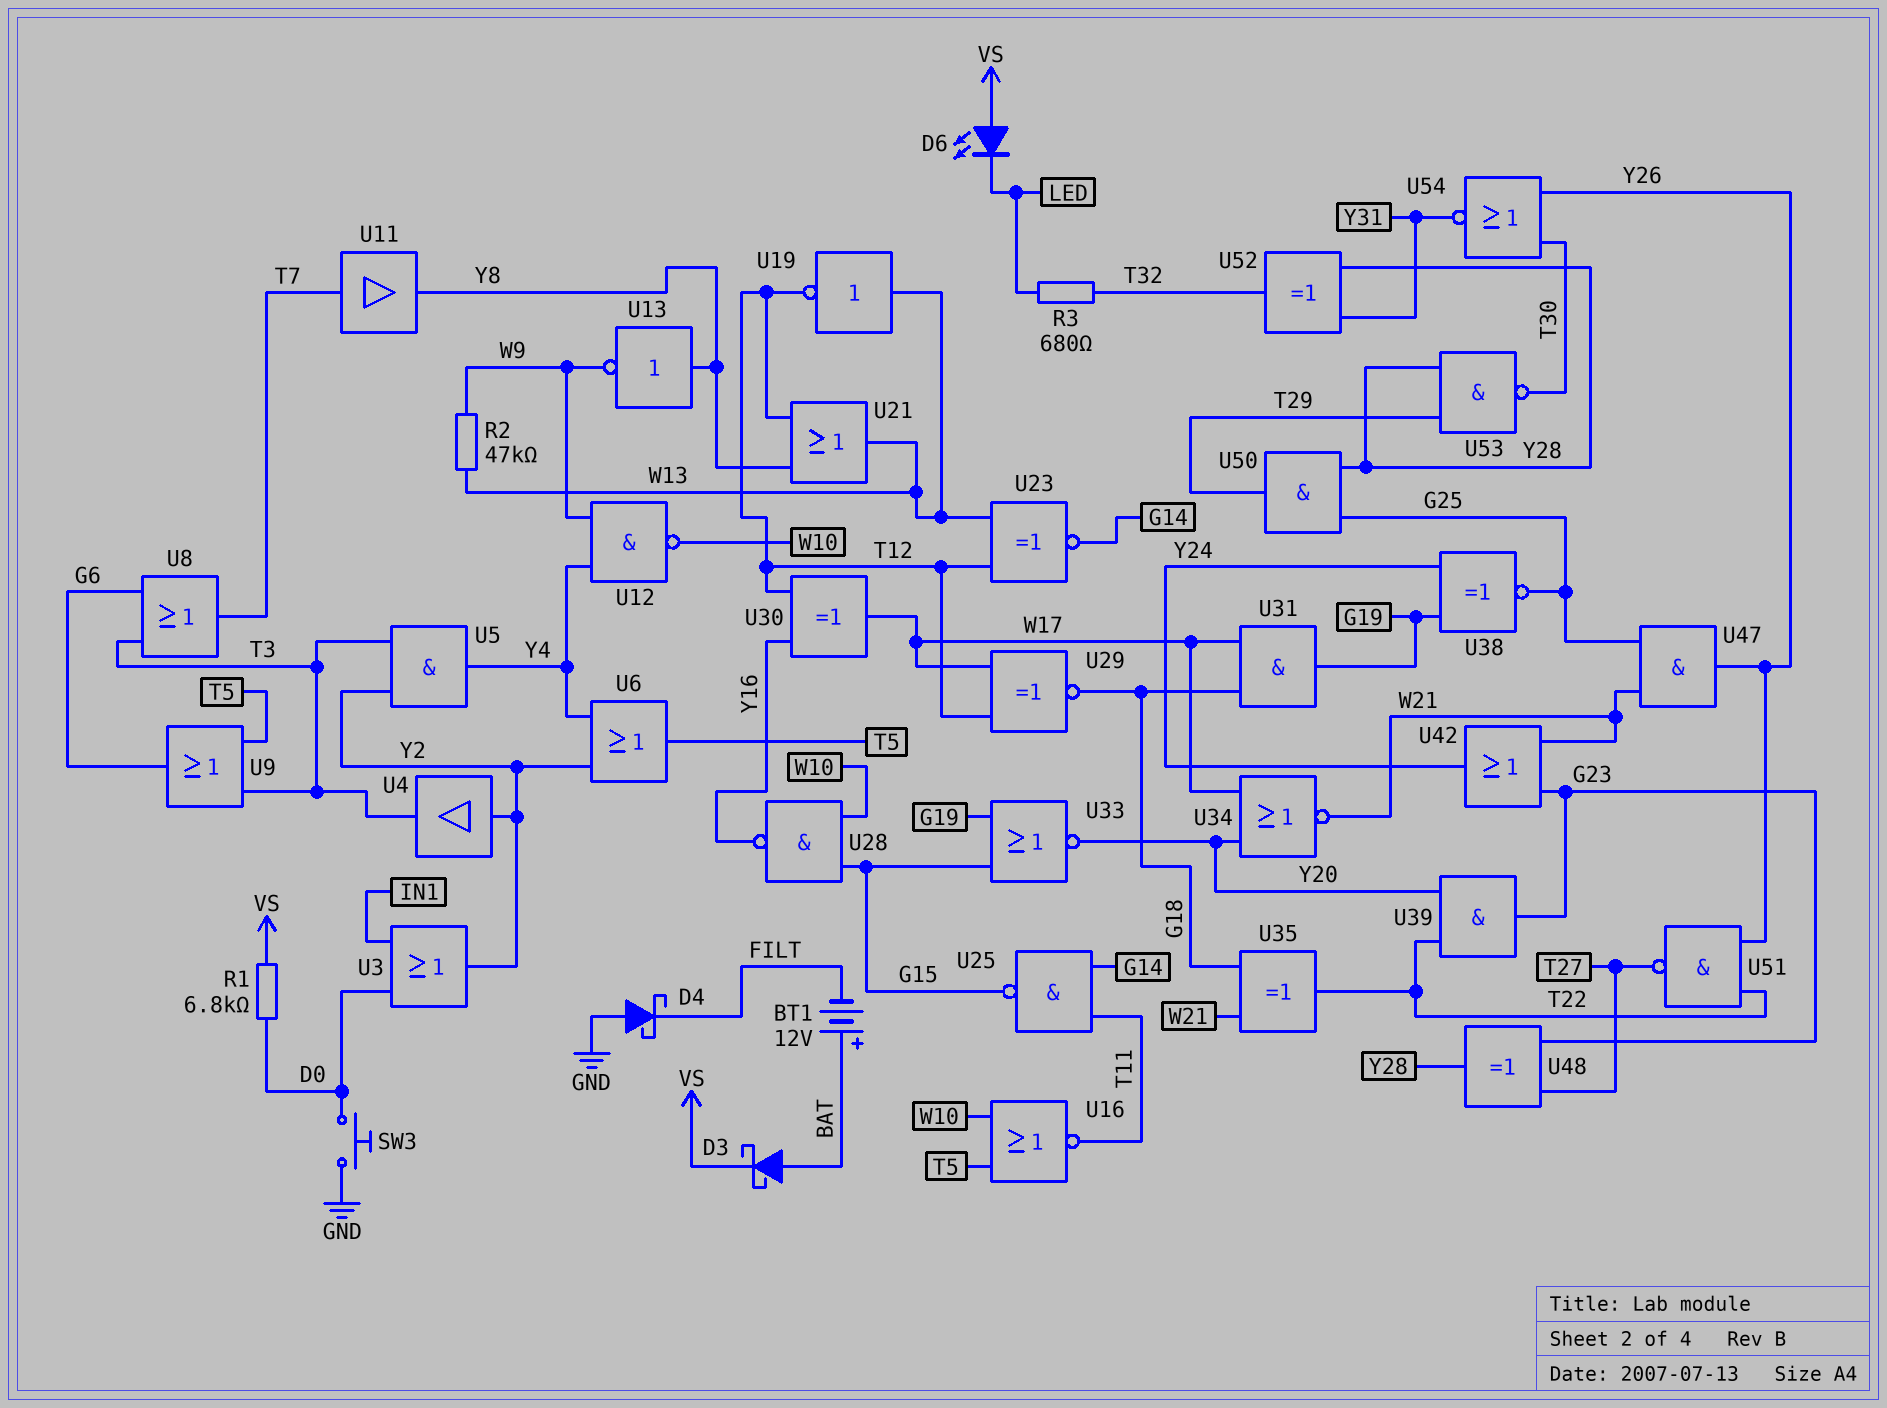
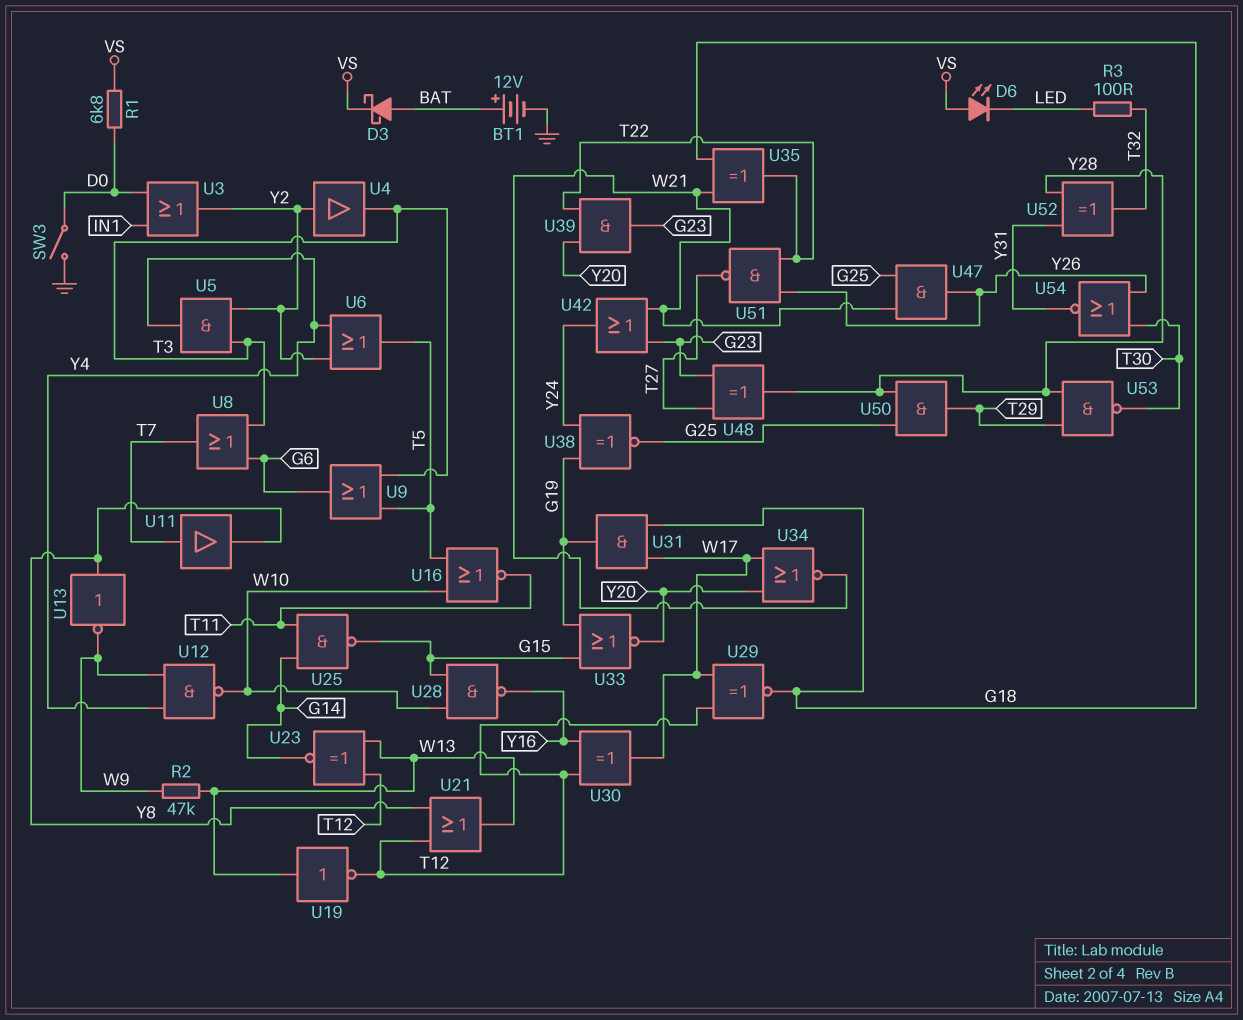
BT1: 12V (plus BAT, minus FILT) -> 12V (plus BAT, minus GND)
D4: schottky (A GND, K FILT) -> none
R3: 680 (LED, T32) -> 100 (LED, T32)
SW3: button (D0, GND) -> switch (D0, GND)

